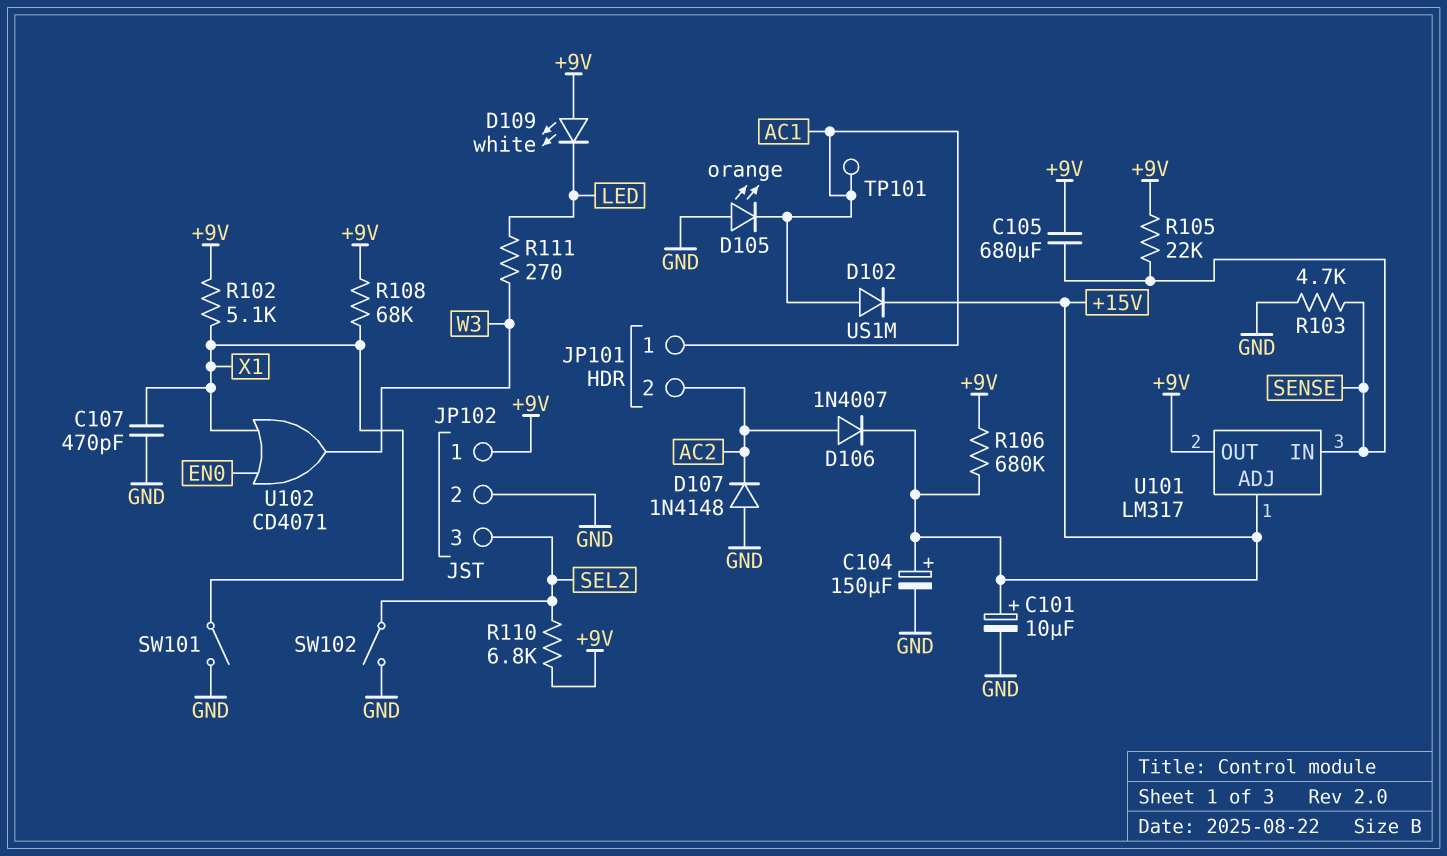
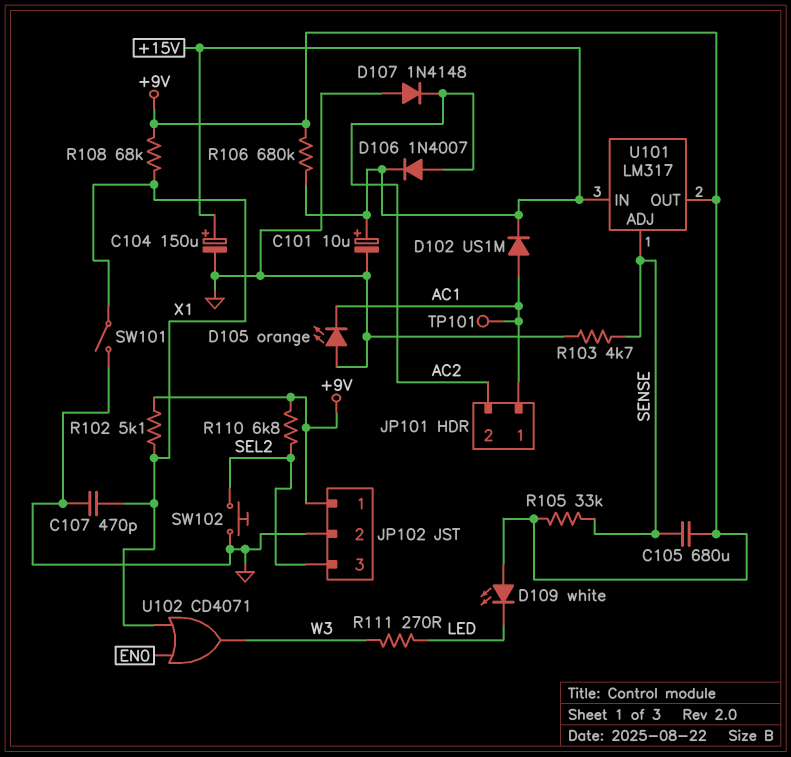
R105: 22k (+9V, SENSE) -> 33k (+9V, SENSE)
SW102: switch (GND, SEL2) -> button (GND, SEL2)
U101 pin ADJ: +15V -> SENSE
U101 pin IN: SENSE -> +15V

